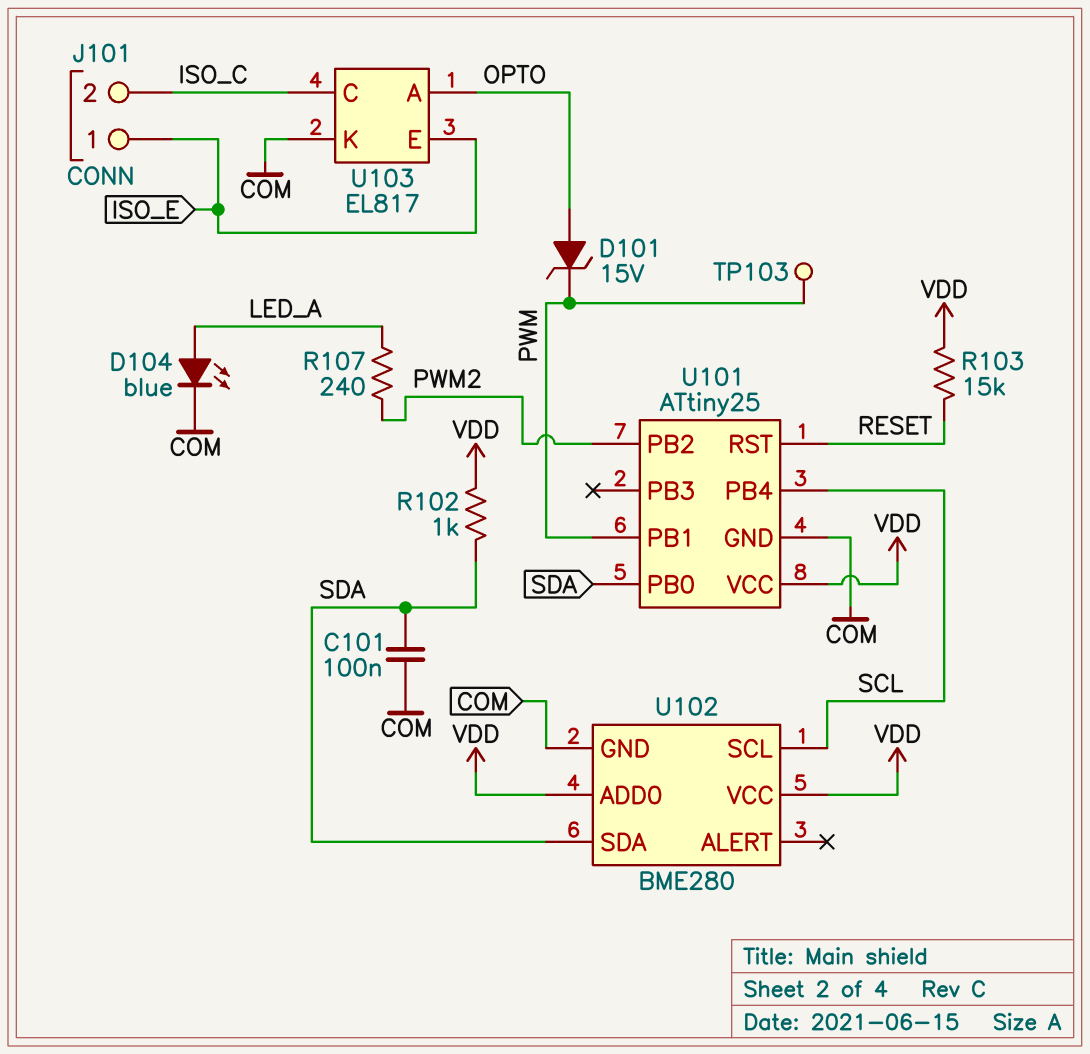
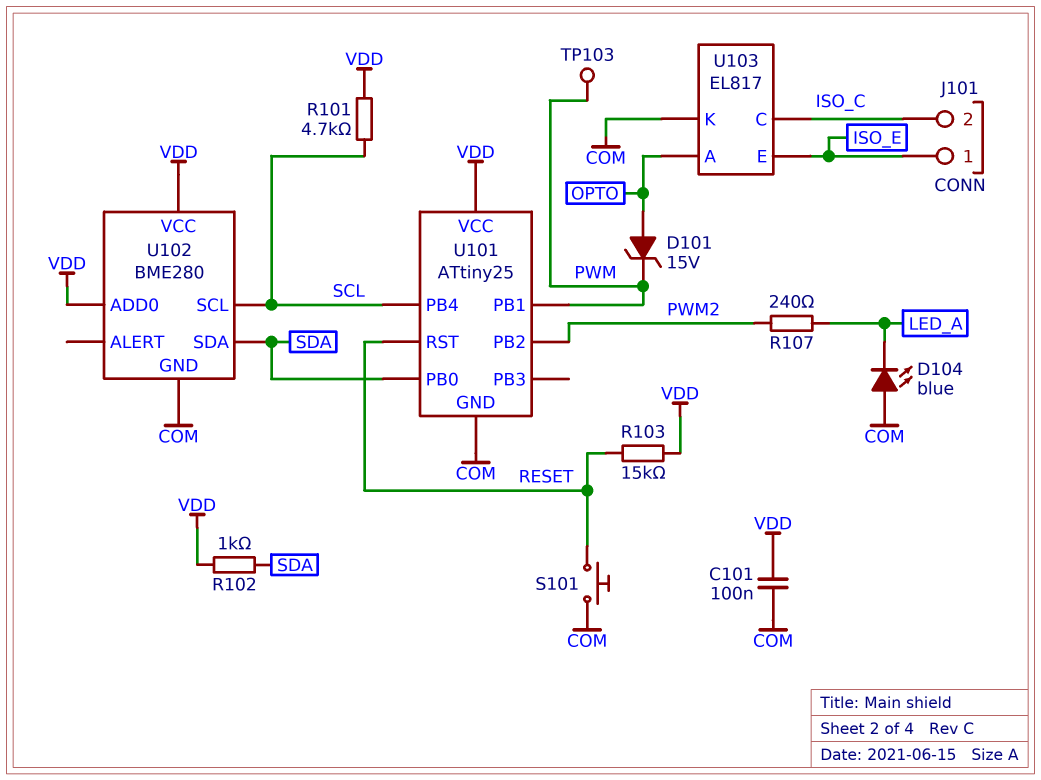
C101: 100nF (COM, SDA) -> 100nF (COM, VDD)
D104: LED blue (A LED_A, K COM) -> LED blue (A COM, K LED_A)
R101: none -> 4.7k (SCL, VDD)
S101: none -> button (COM, RESET)

